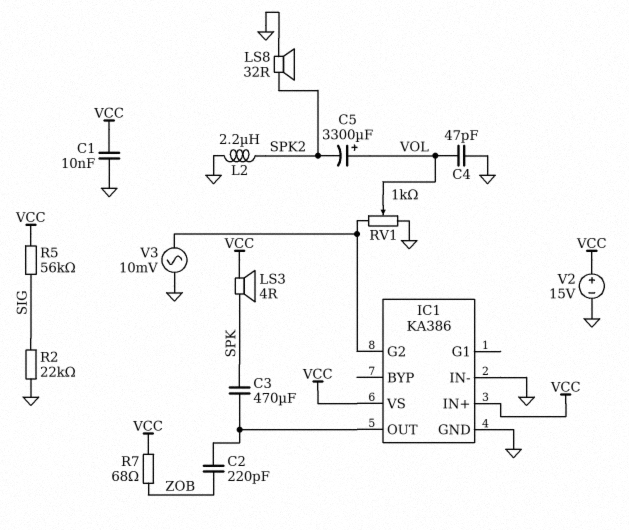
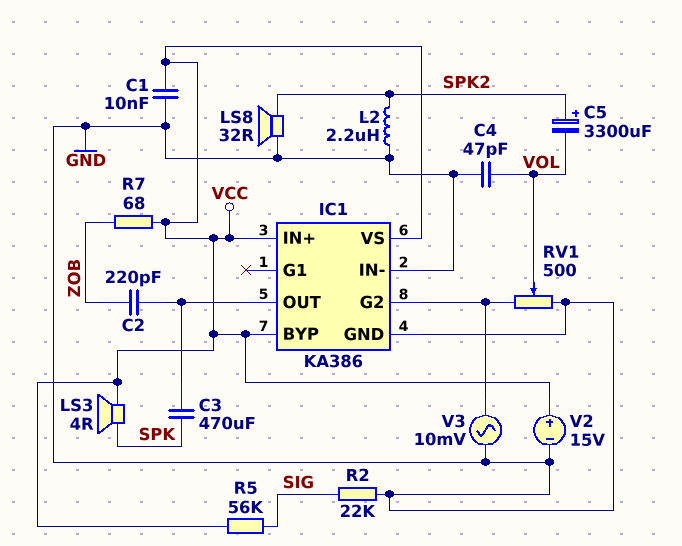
C5: 3300uF (plus VOL, minus SPK2) -> 3300uF (plus SPK2, minus VOL)
IC1 pin BYP: none -> VCC
RV1: 1k (GND, IC1/G2, wiper VOL) -> 500 (GND, IC1/G2, wiper VOL)

